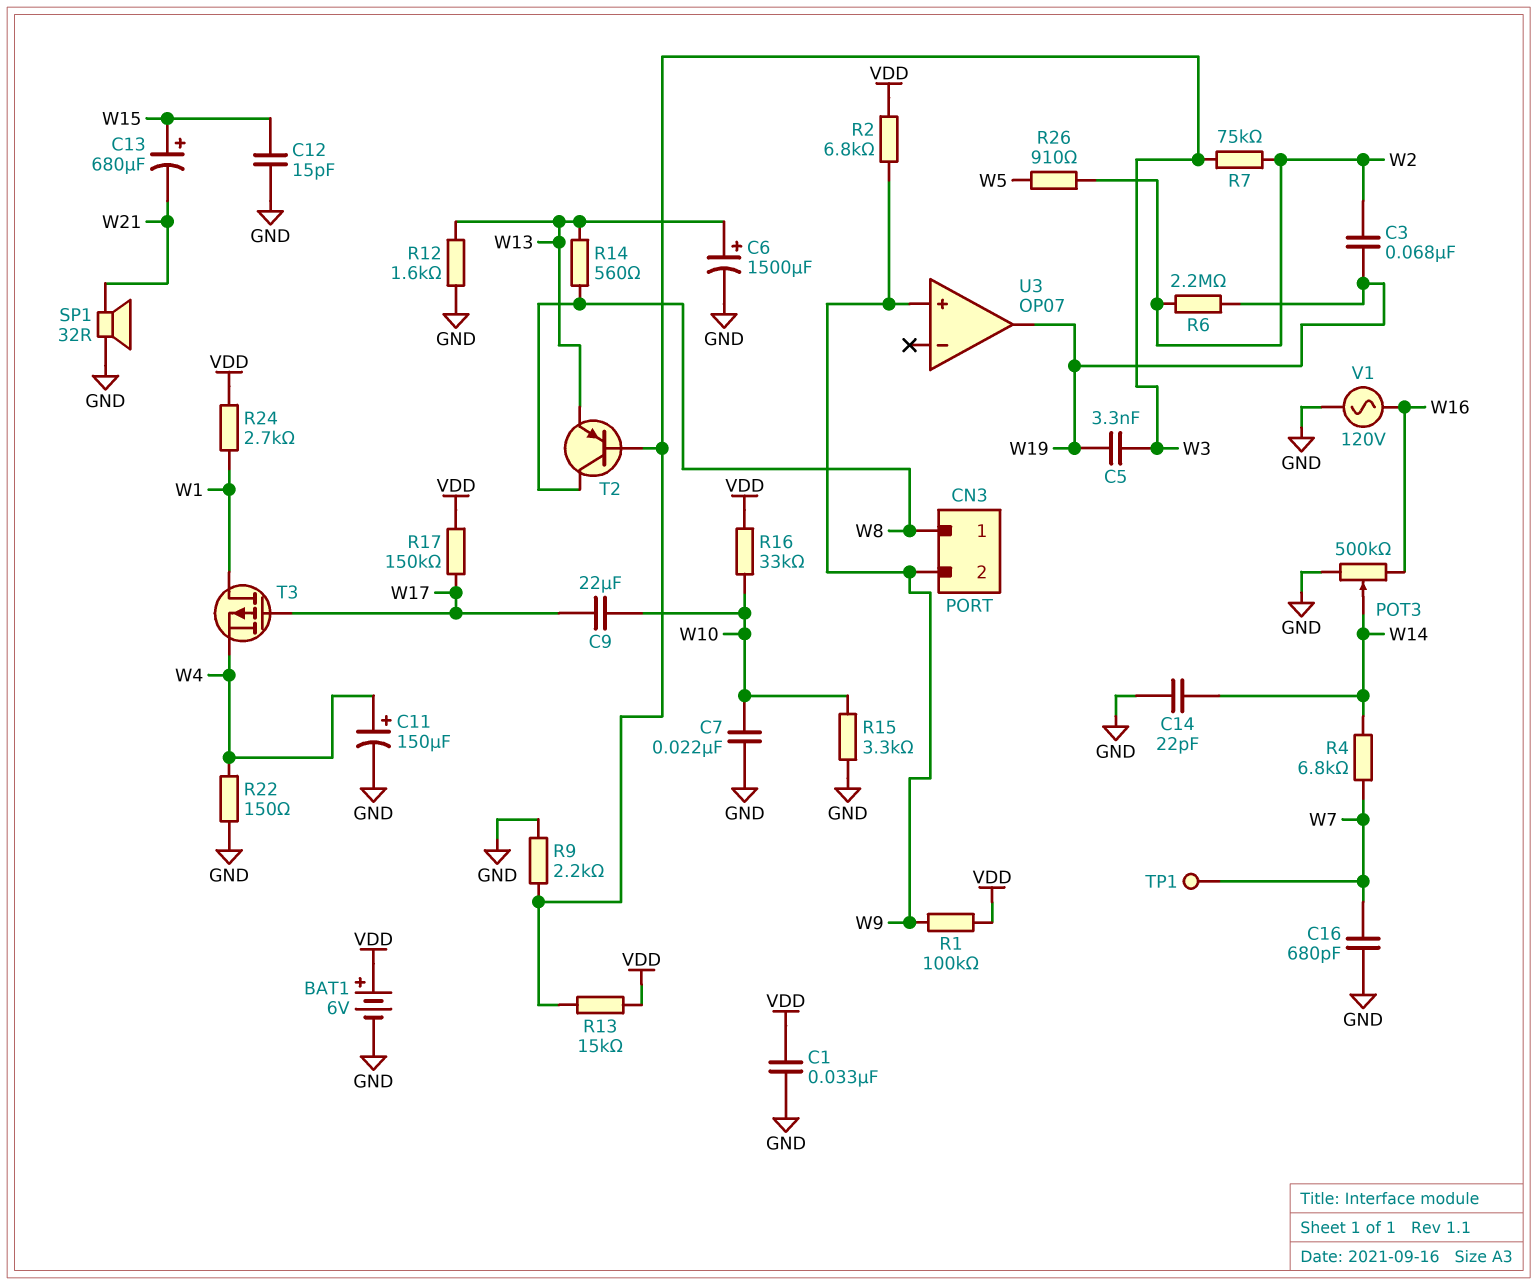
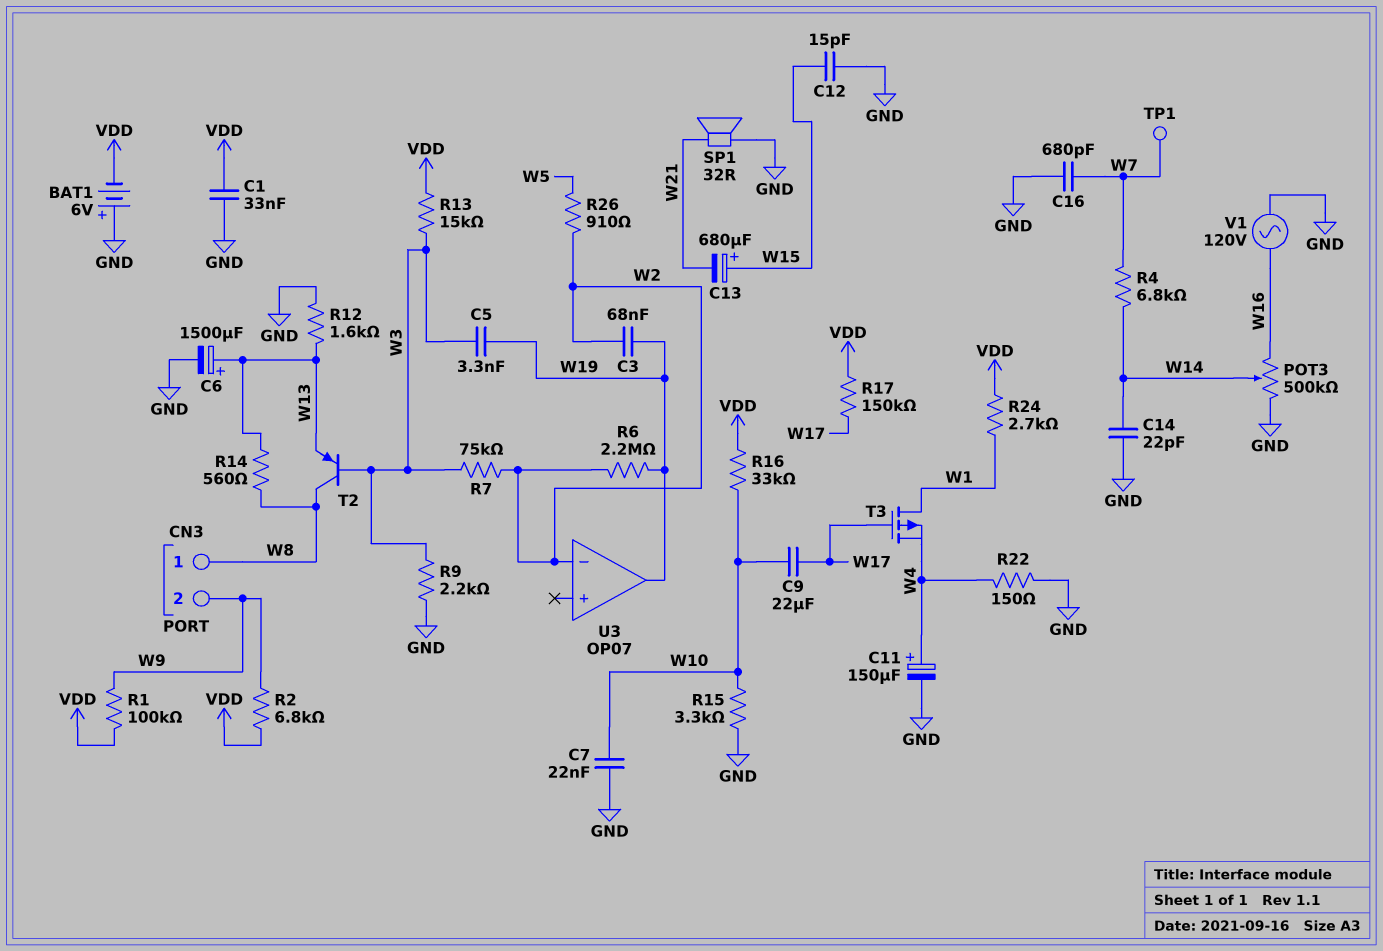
BAT1: 6V (plus VDD, minus GND) -> 6V (plus GND, minus VDD)
U3 pin in+: W9 -> none
U3 pin in-: none -> W2

